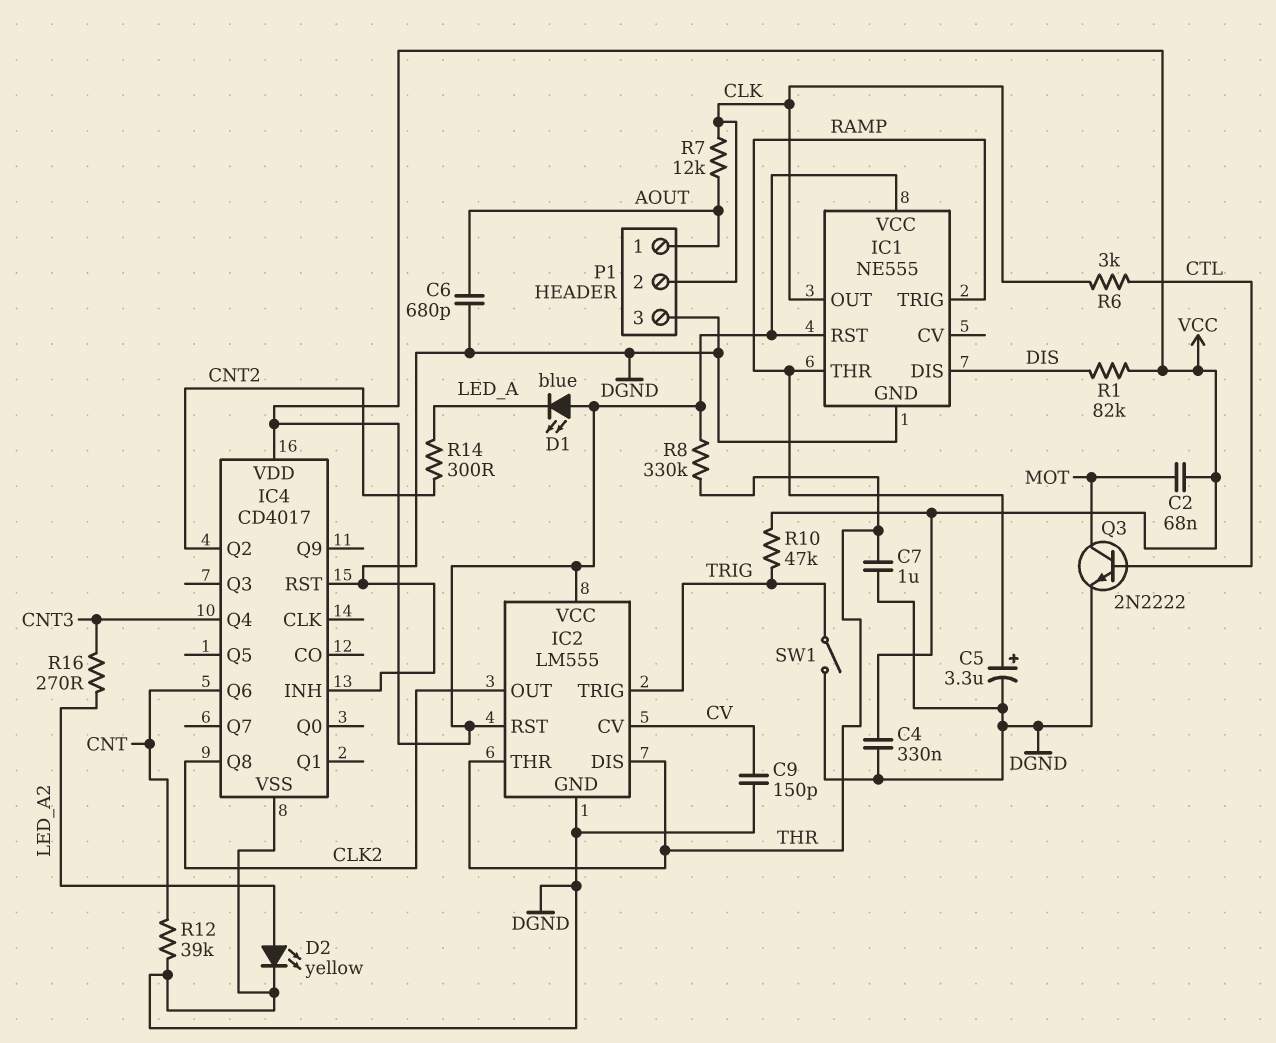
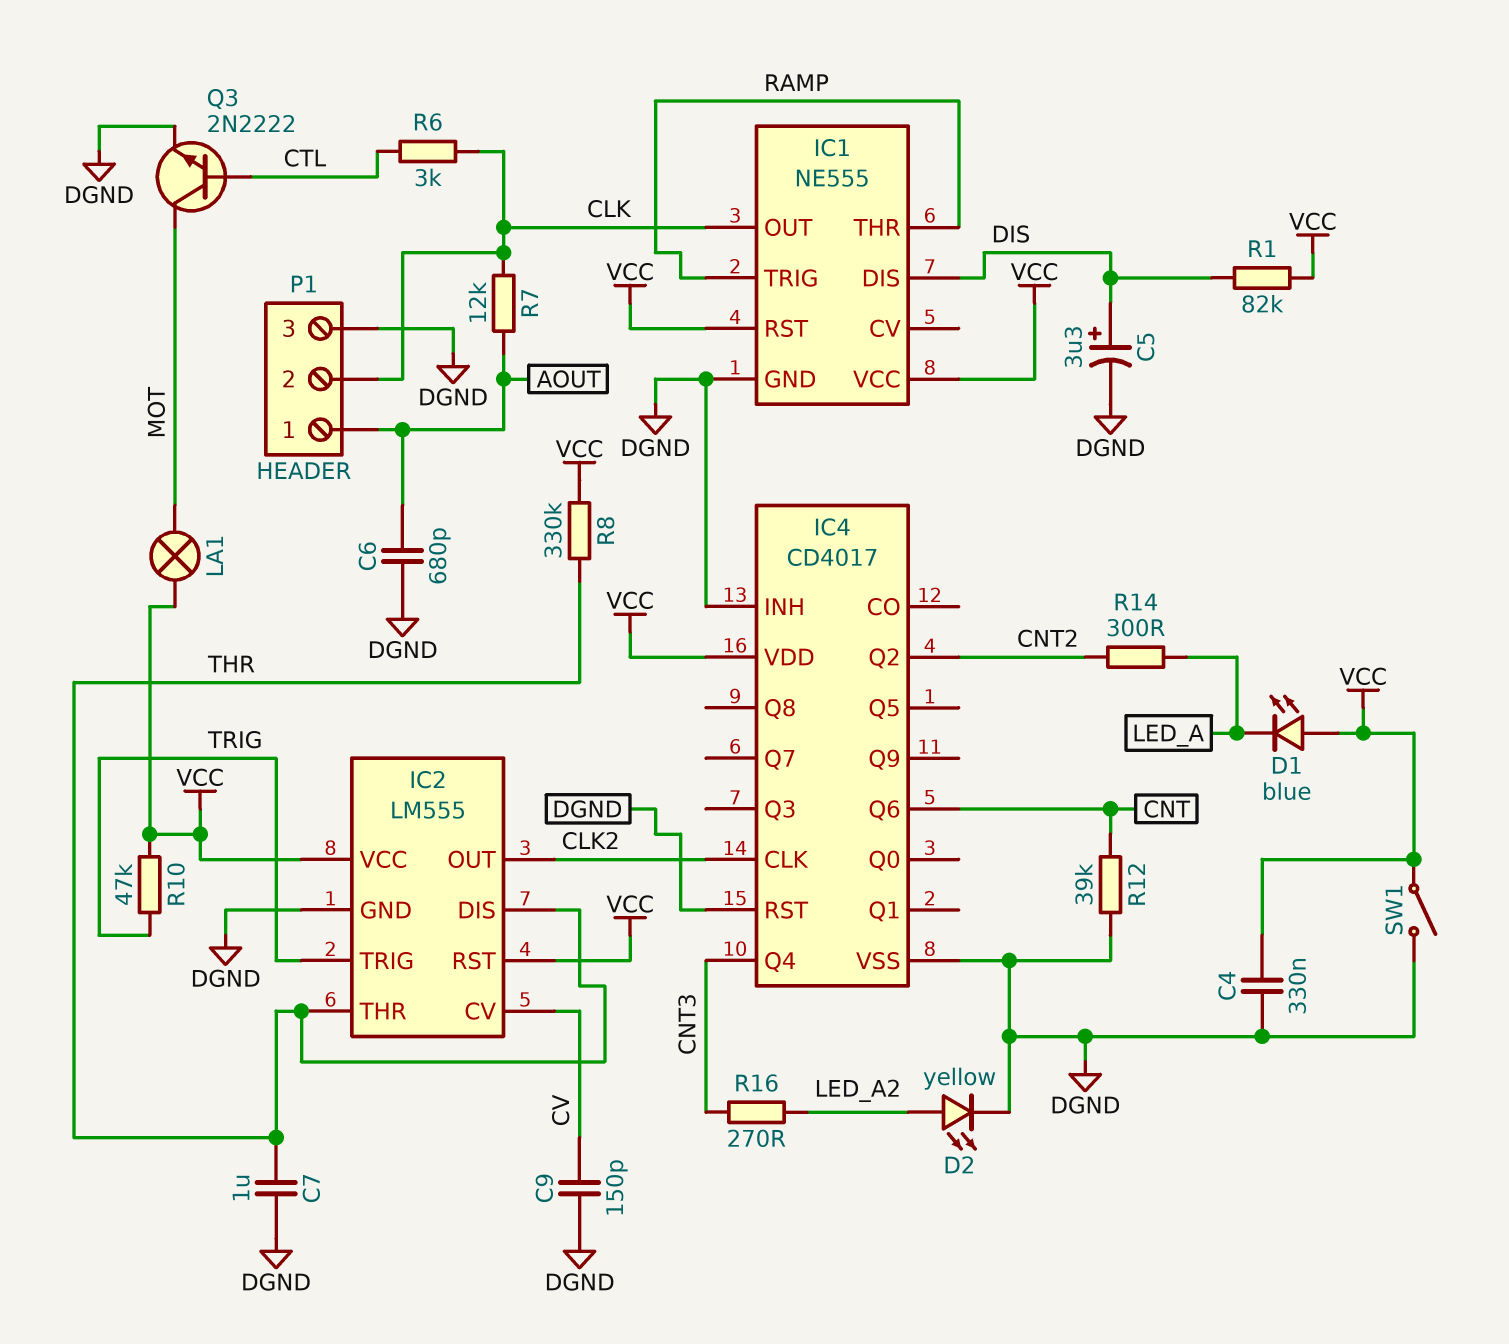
C2: 68nF (MOT, VCC) -> none
C5: 3.3uF (plus RAMP, minus DGND) -> 3.3uF (plus DIS, minus DGND)
IC4 pin CLK: none -> CLK2
IC4 pin Q8: CLK2 -> none
LA1: none -> lamp (MOT, VCC)
SW1: switch (DGND, TRIG) -> switch (DGND, VCC)

